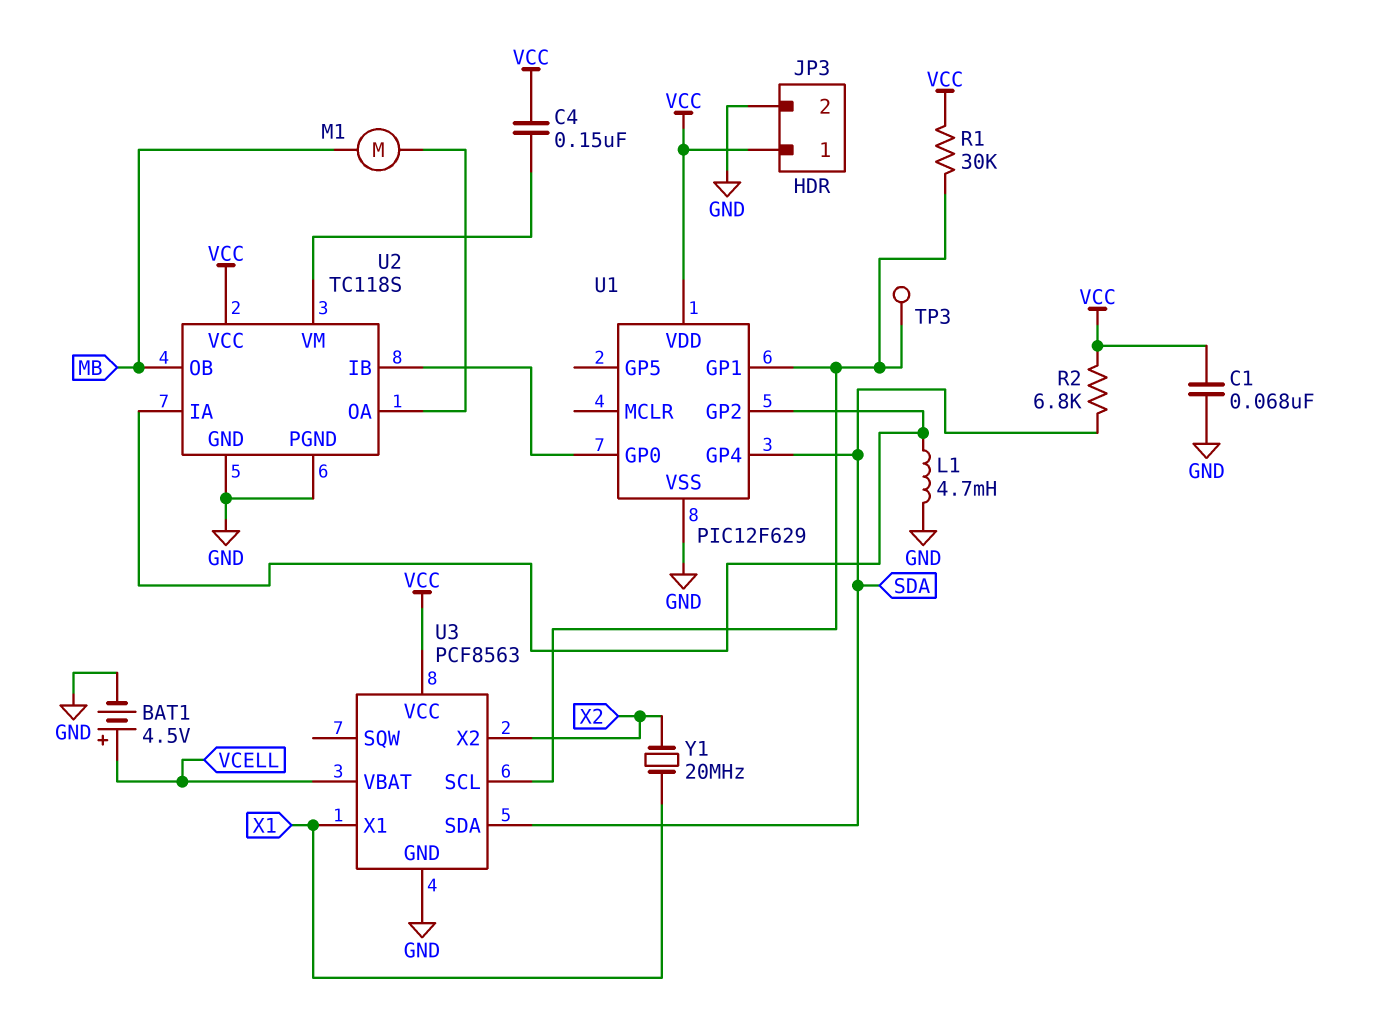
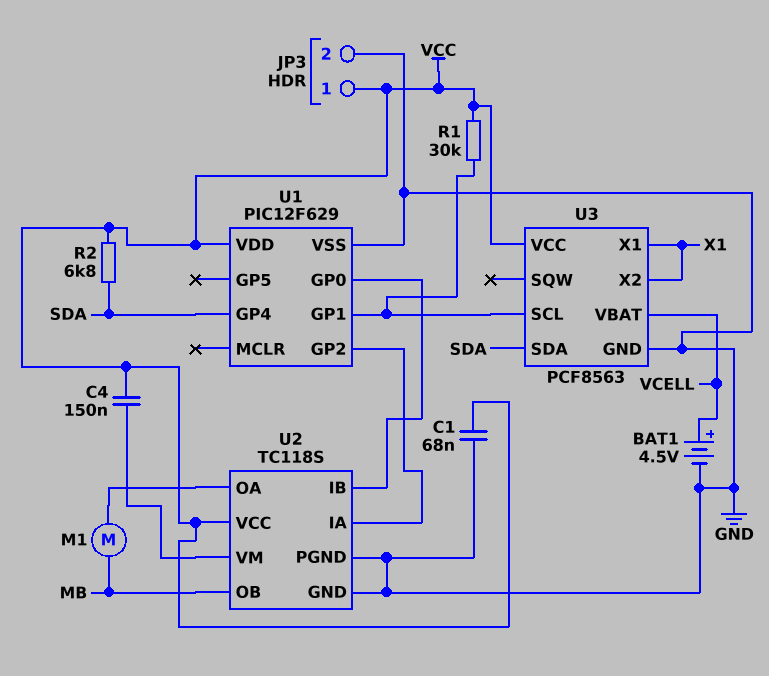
L1: 4.7mH (GND, U1/GP2) -> none
TP3: test point (U1/GP1) -> none
U3 pin X2: X2 -> X1
Y1: 20MHz (X1, X2) -> none

